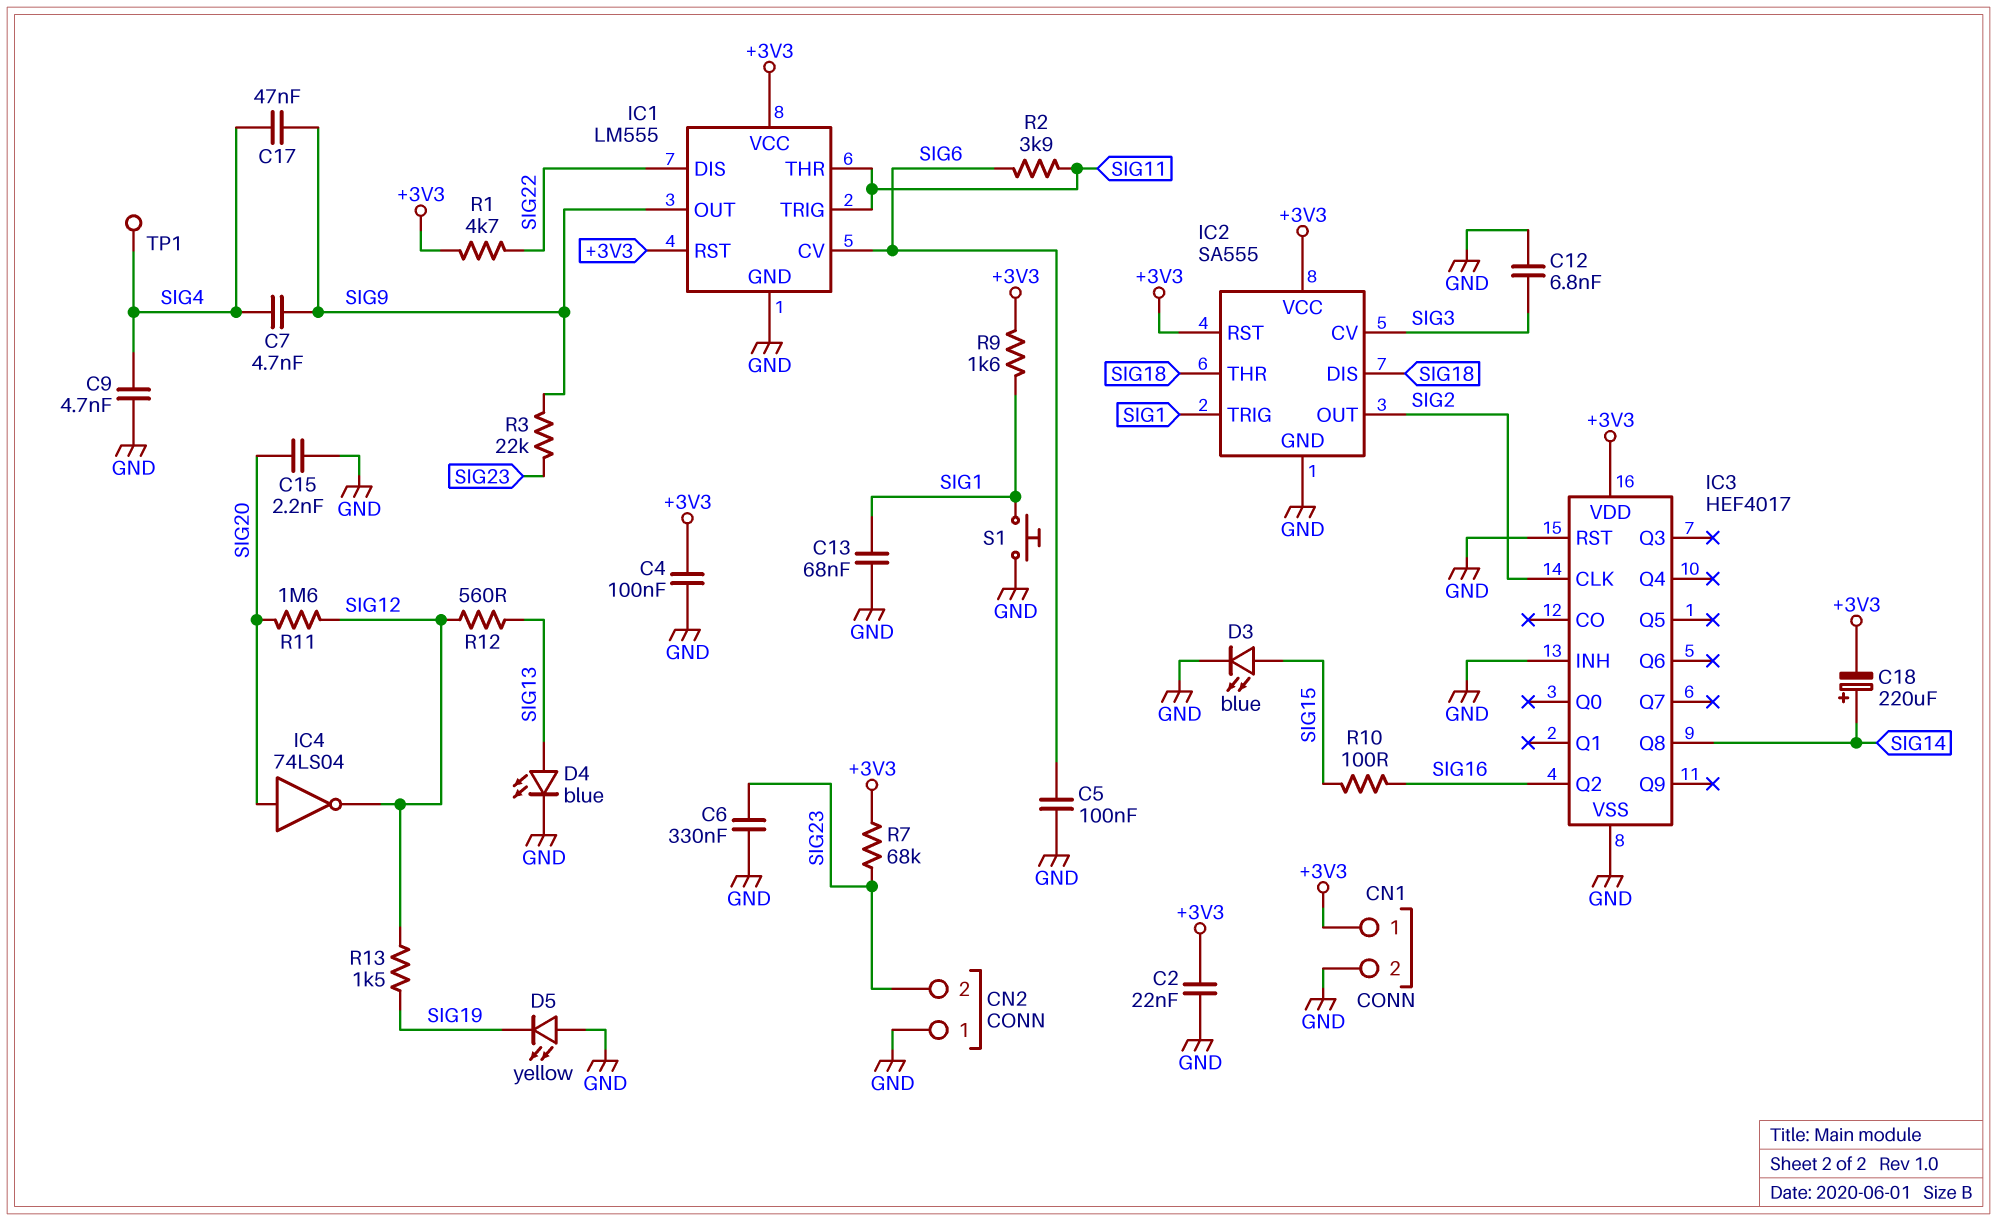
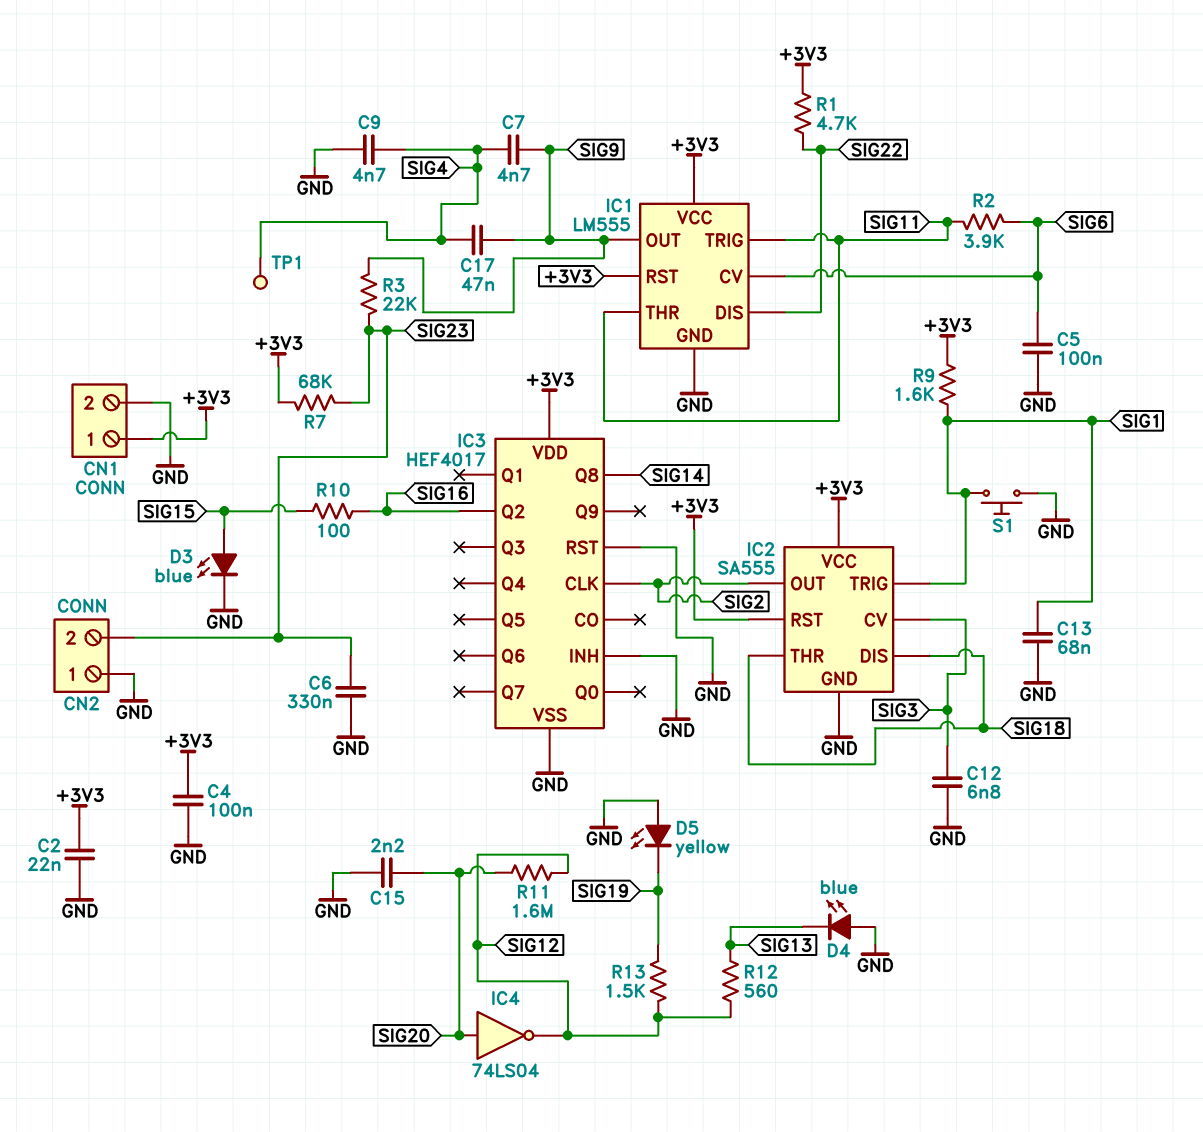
C18: 220uF (plus SIG14, minus +3V3) -> none
D4: LED blue (A SIG13, K GND) -> LED blue (A GND, K SIG13)

